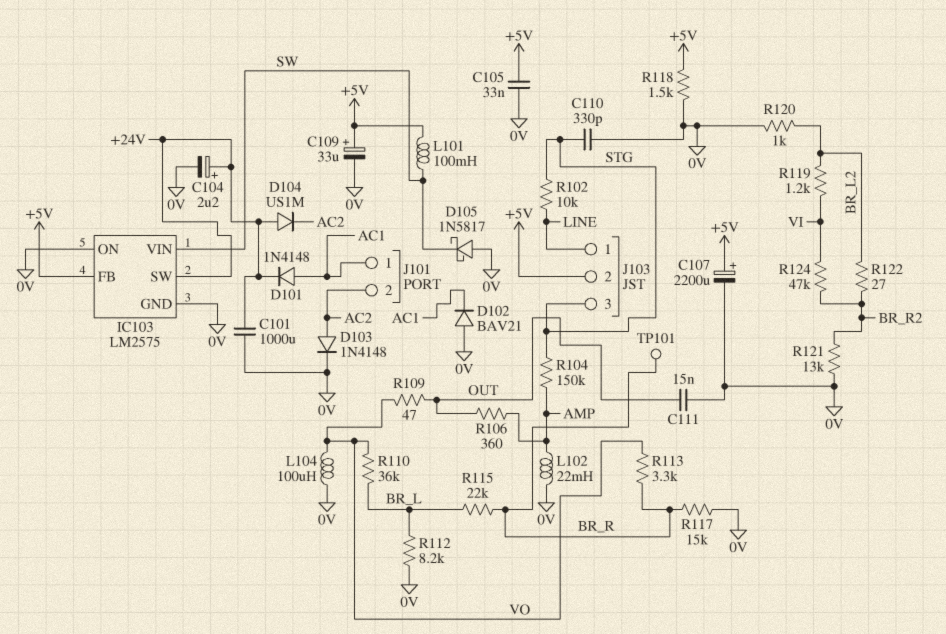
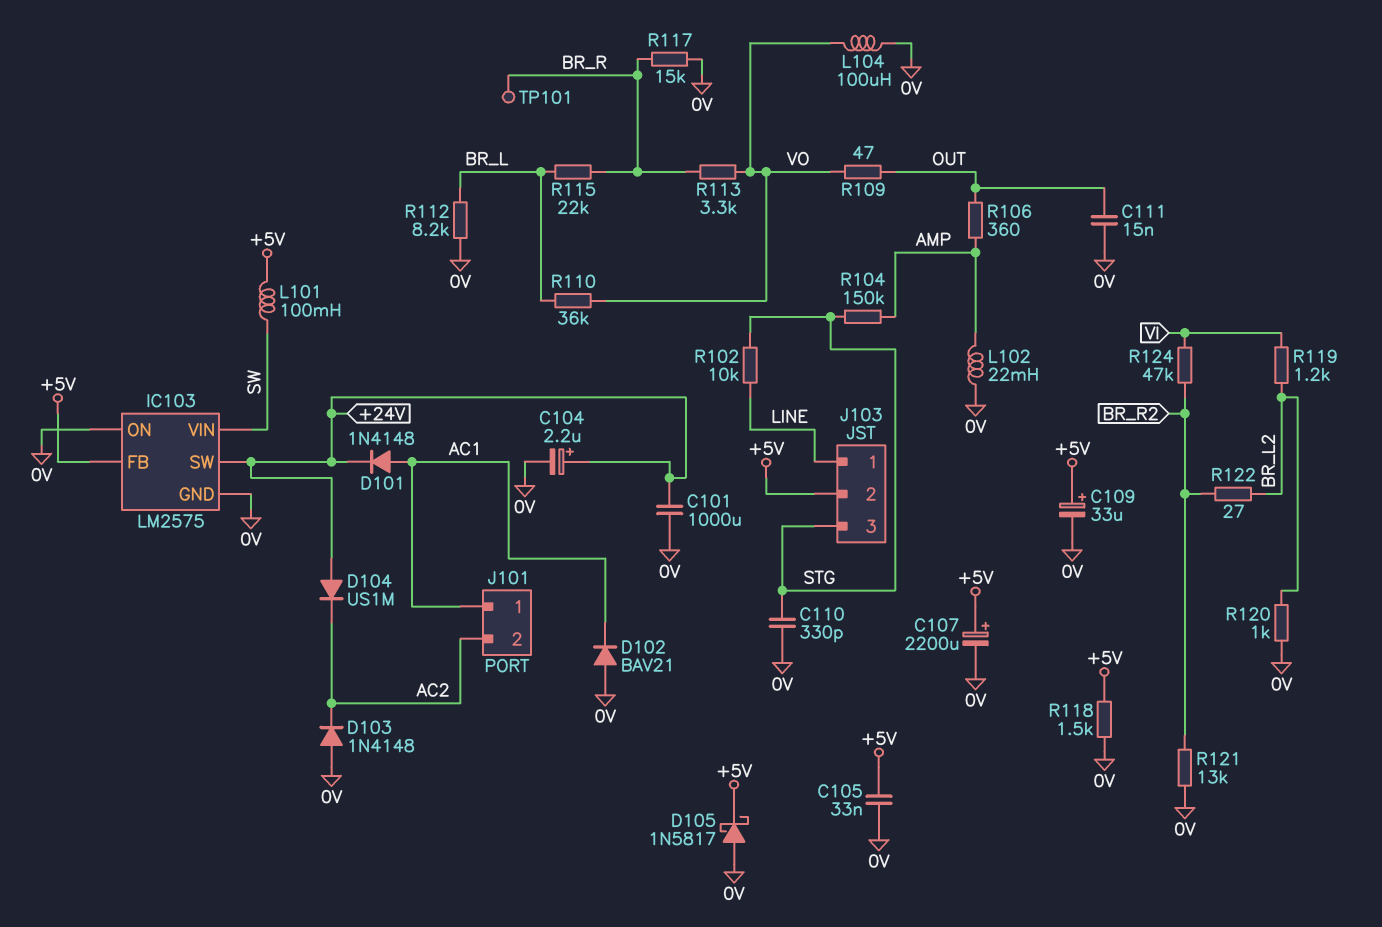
D103: diode 1N4148 (A AC2, K 0V) -> diode 1N4148 (A 0V, K AC2)
D105: schottky 1N5817 (A 0V, K SW) -> schottky 1N5817 (A 0V, K +5V)

